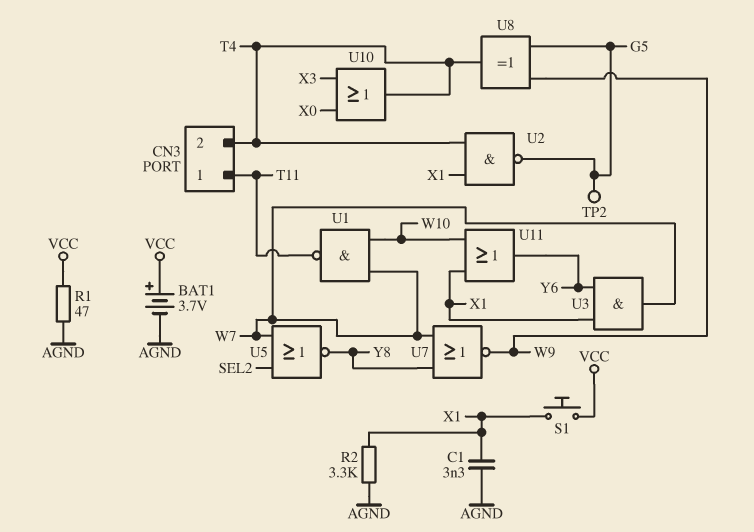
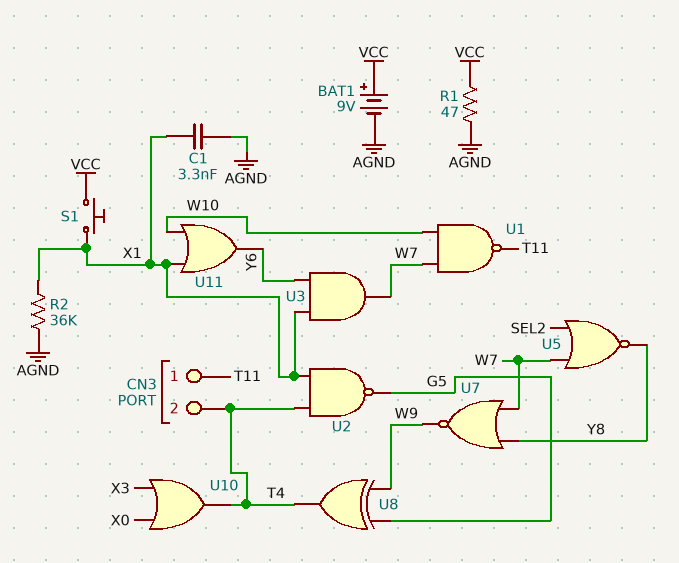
BAT1: 3.7V (plus VCC, minus AGND) -> 9V (plus VCC, minus AGND)
R2: 3.3k (AGND, X1) -> 36k (AGND, X1)
TP2: test point (G5) -> none

